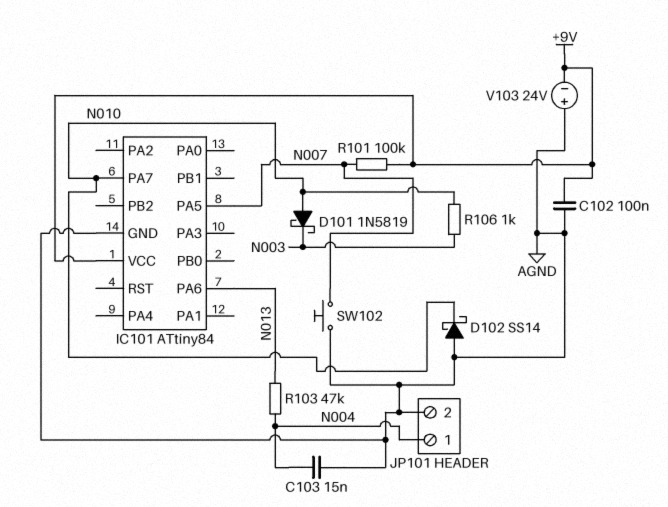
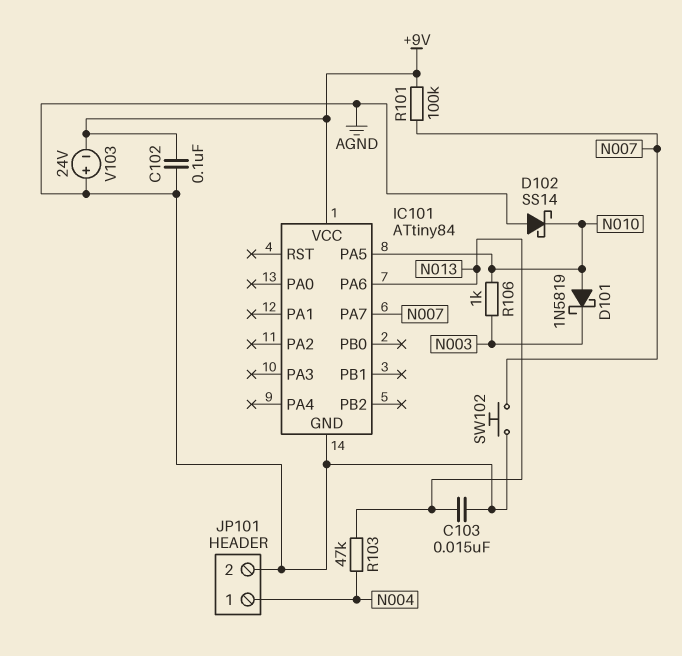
C103: 15nF (AGND, N004) -> 15nF (AGND, N013)
IC101 pin PA5: N007 -> N010
IC101 pin PA7: N010 -> N007

